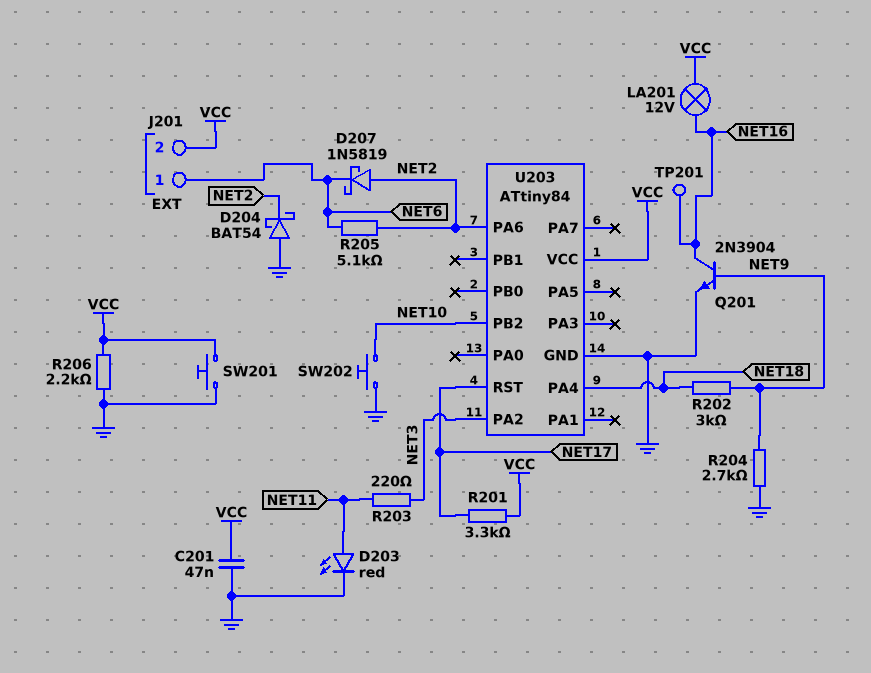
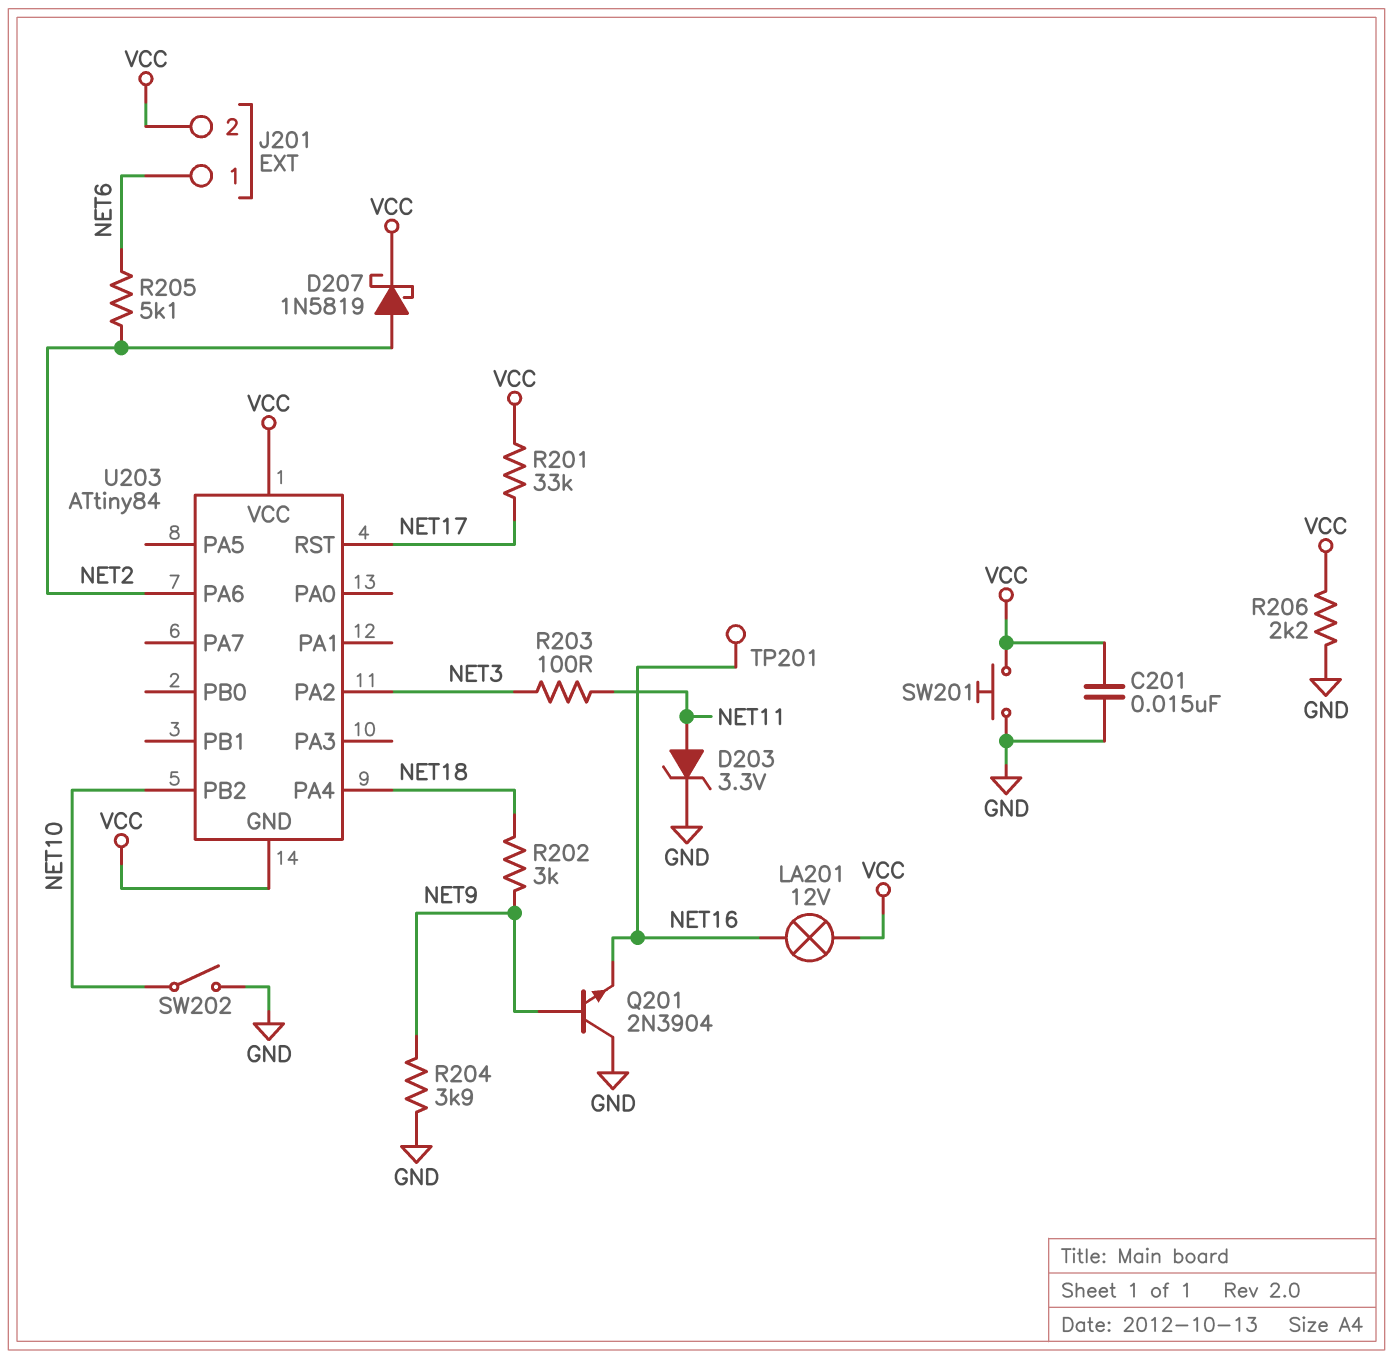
C201: 47nF (GND, VCC) -> 15nF (GND, VCC)
D203: LED red (A NET11, K GND) -> zener 3.3V (A NET11, K GND)
D204: schottky BAT54 (A GND, K NET2) -> none
D207: schottky 1N5819 (A NET2, K NET6) -> schottky 1N5819 (A NET2, K VCC)
Q201: NPN 2N3904 (B NET9, C NET16, E GND) -> NPN 2N3904 (B NET9, C GND, E NET16)
R201: 3.3k (NET17, VCC) -> 33k (NET17, VCC)
R203: 220 (NET3, NET11) -> 100 (NET3, NET11)
R204: 2.7k (GND, NET9) -> 3.9k (GND, NET9)
SW202: button (GND, NET10) -> switch (GND, NET10)
U203 pin GND: GND -> VCC

